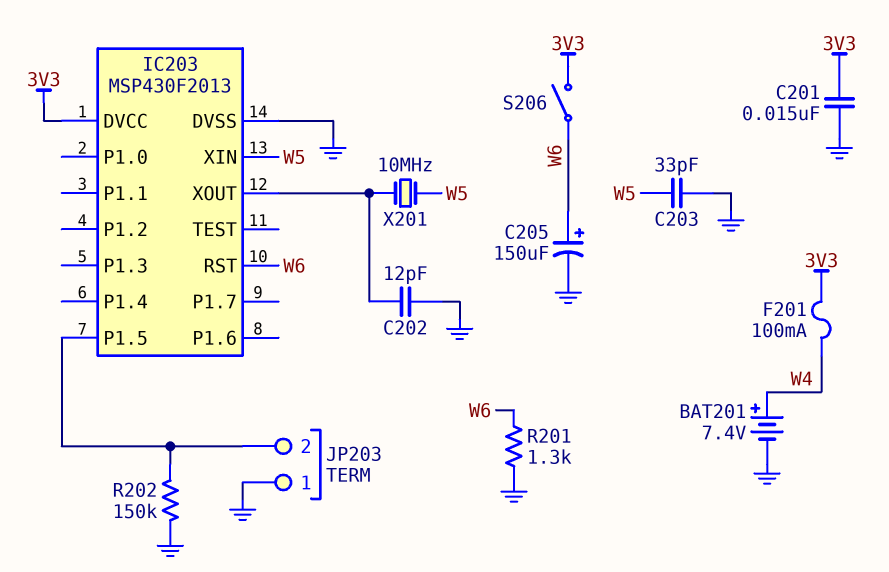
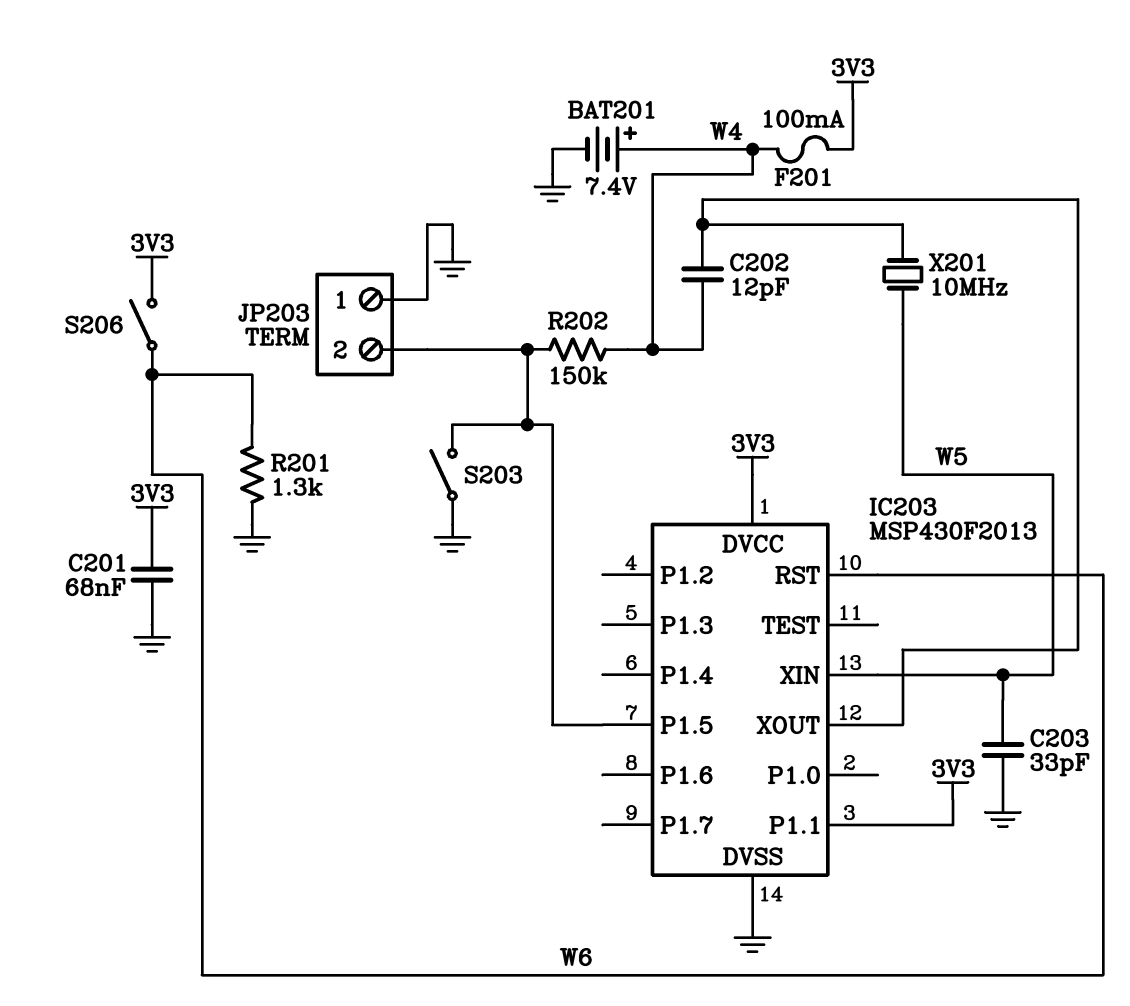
C201: 15nF (3V3, GND) -> 68nF (3V3, GND)
C202: 12pF (GND, IC203/XOUT) -> 12pF (IC203/XOUT, W4)
C205: 150uF (plus W6, minus GND) -> none
IC203 pin P1.1: none -> 3V3
R202: 150k (GND, IC203/P1.5) -> 150k (IC203/P1.5, W4)
S203: none -> switch (GND, IC203/P1.5)

